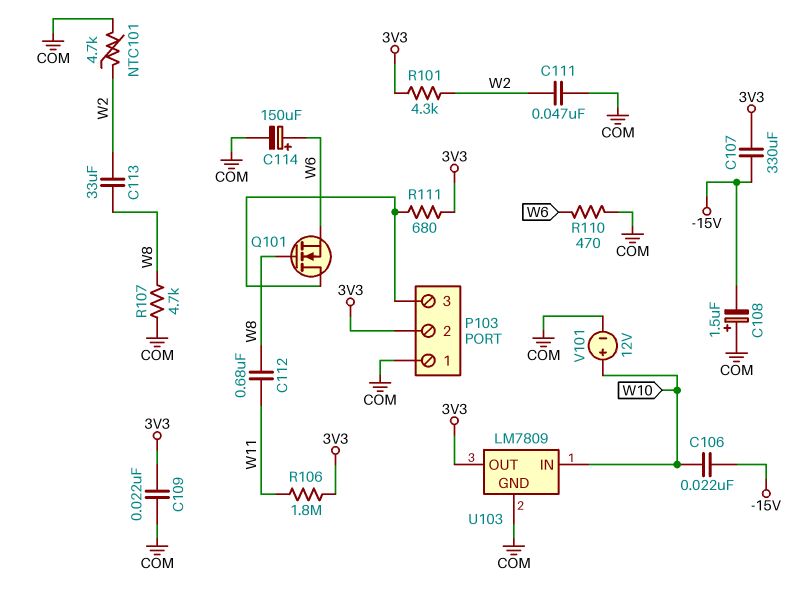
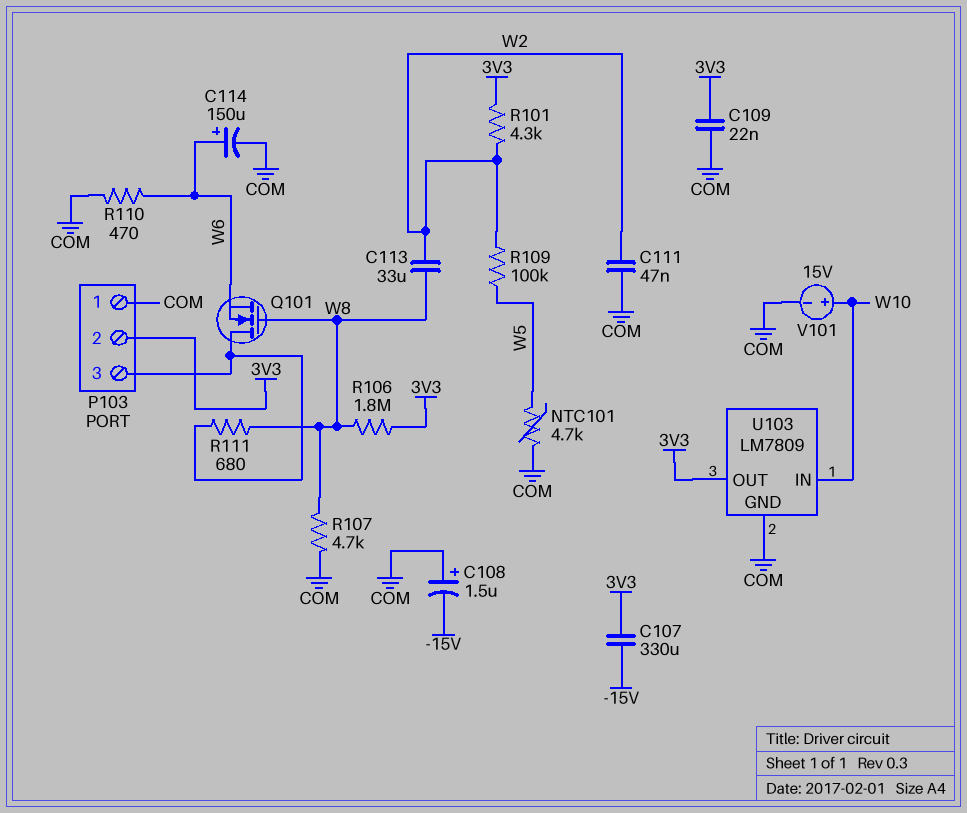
C106: 22nF (-15V, W10) -> none
C112: 680nF (W8, W11) -> none
NTC101: 4.7k (COM, W2) -> 4.7k (COM, W5)
R106: 1.8M (3V3, W11) -> 1.8M (3V3, W8)
R109: none -> 100k (W2, W5)
R111: 680 (3V3, P103/3) -> 680 (P103/3, W8)
V101: 12V (plus W10, minus COM) -> 15V (plus W10, minus COM)

